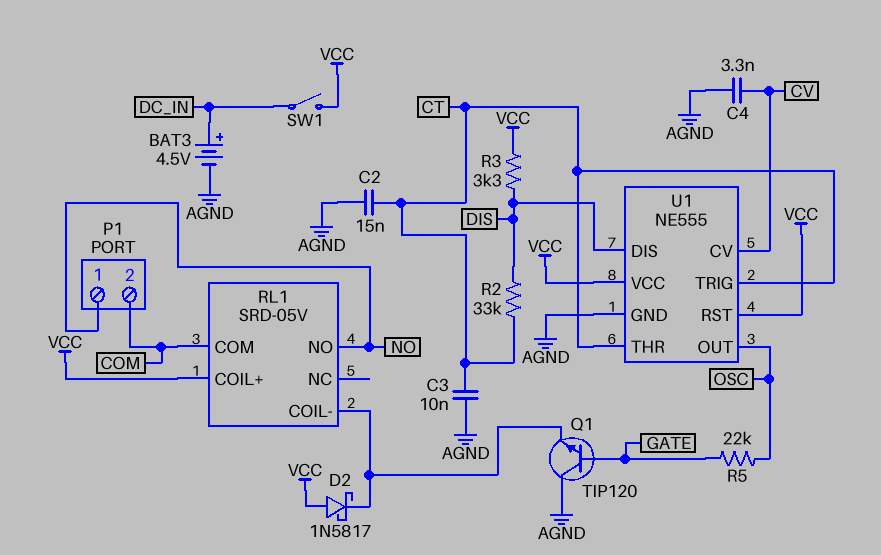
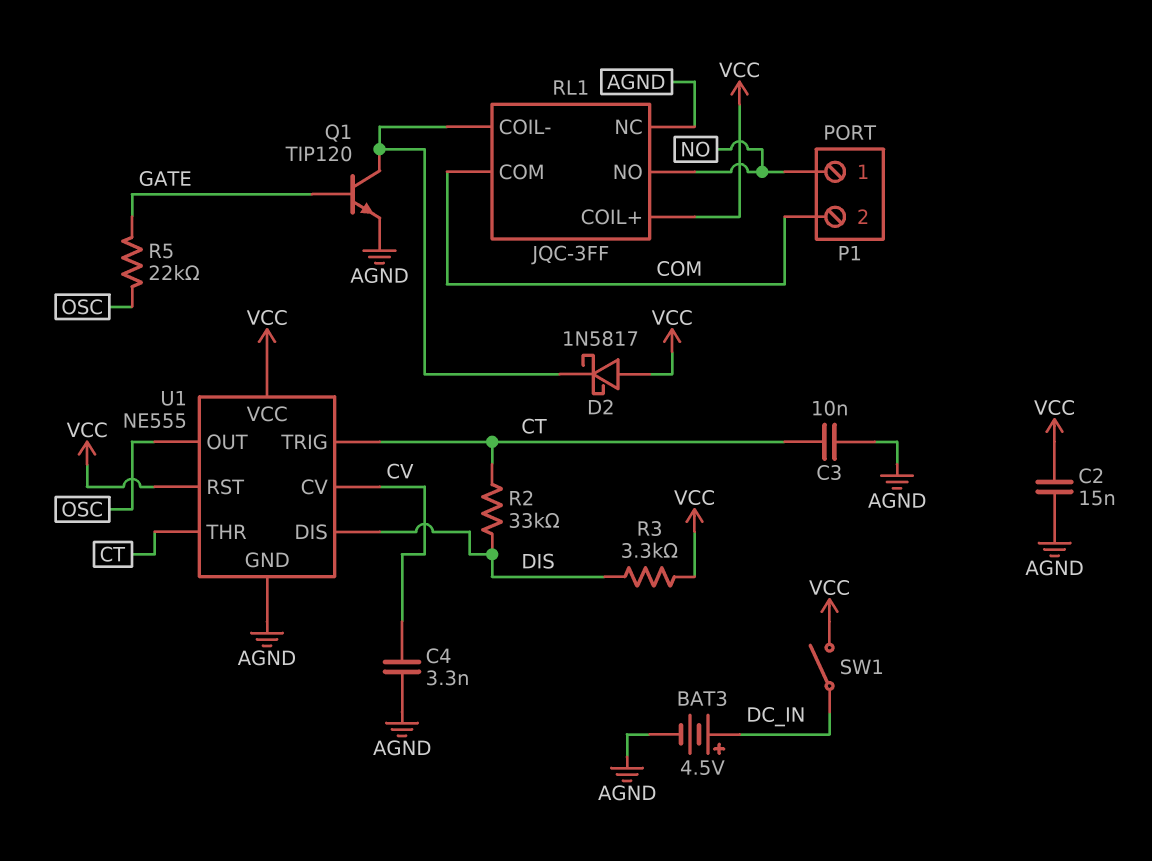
C2: 15nF (AGND, CT) -> 15nF (AGND, VCC)
Q1: NPN TIP120 (B GATE, C AGND, E RL1/COIL-) -> NPN TIP120 (B GATE, C RL1/COIL-, E AGND)
RL1: SRD-05V -> JQC-3FF
RL1 pin NC: none -> AGND

